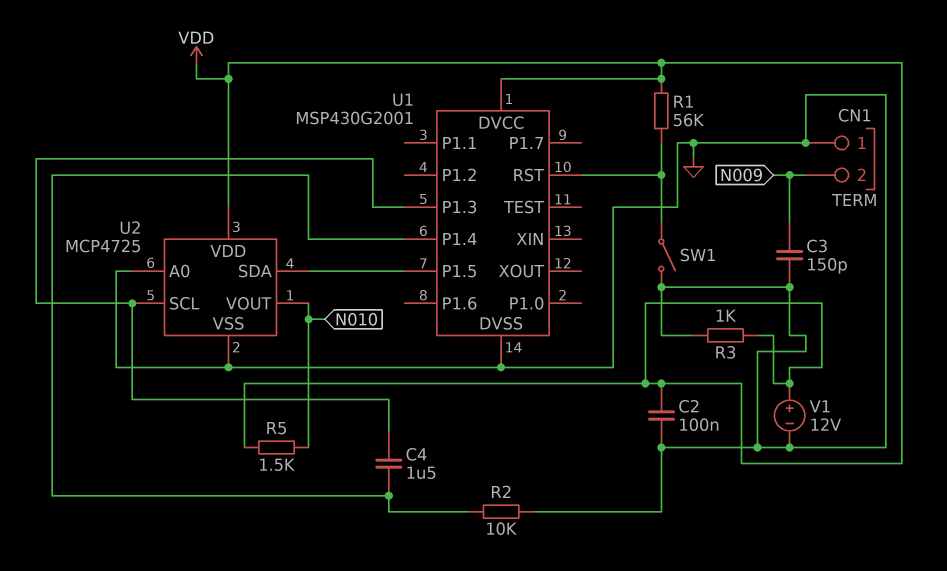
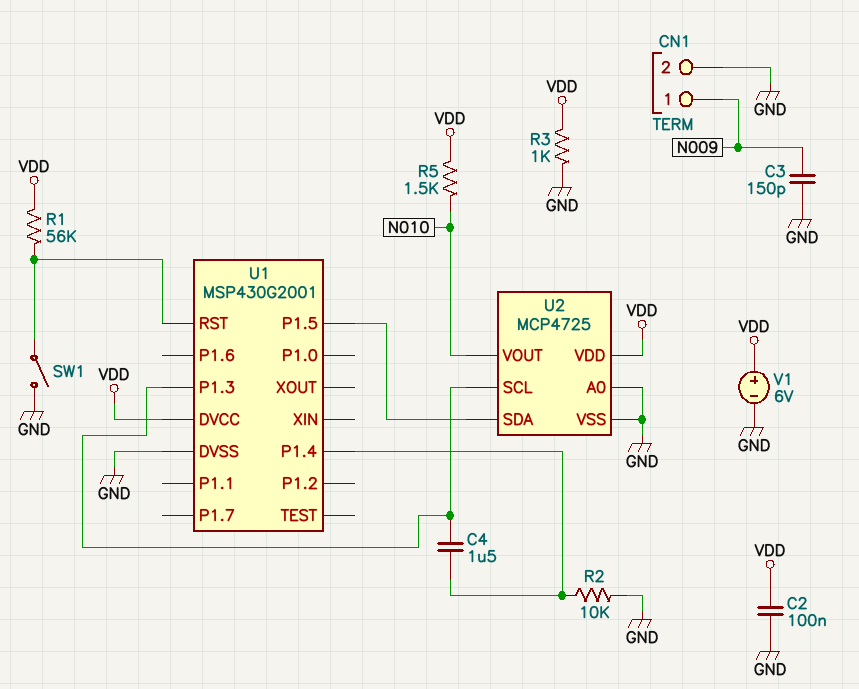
CN1 pin 1: GND -> N009
CN1 pin 2: N009 -> GND
V1: 12V (plus VDD, minus GND) -> 6V (plus VDD, minus GND)

